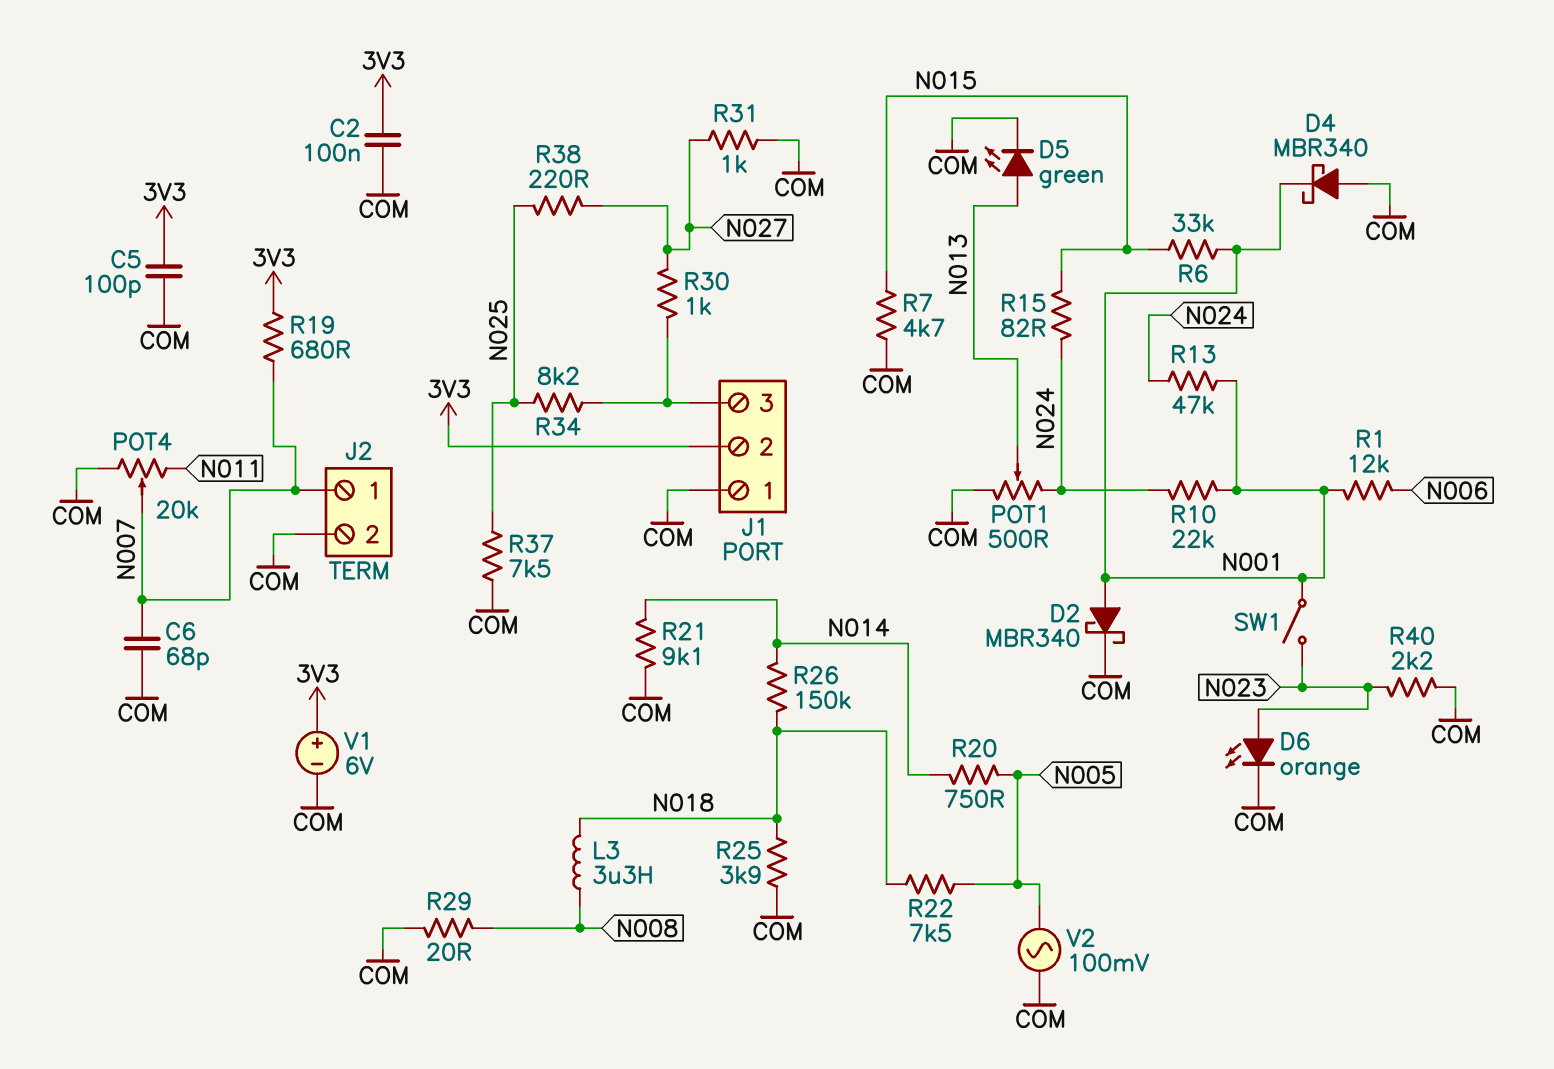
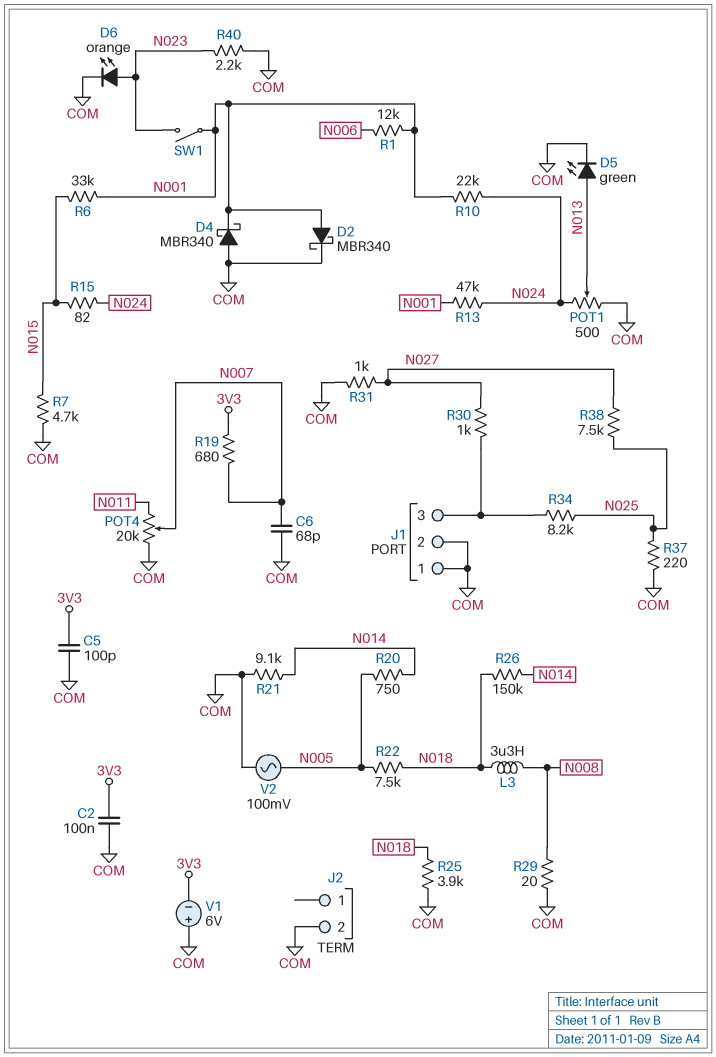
J1 pin 2: 3V3 -> COM
J2 pin 1: N007 -> none
R37: 7.5k (COM, N025) -> 220 (COM, N025)
R38: 220 (N025, N027) -> 7.5k (N025, N027)
V1: 6V (plus 3V3, minus COM) -> 6V (plus COM, minus 3V3)

